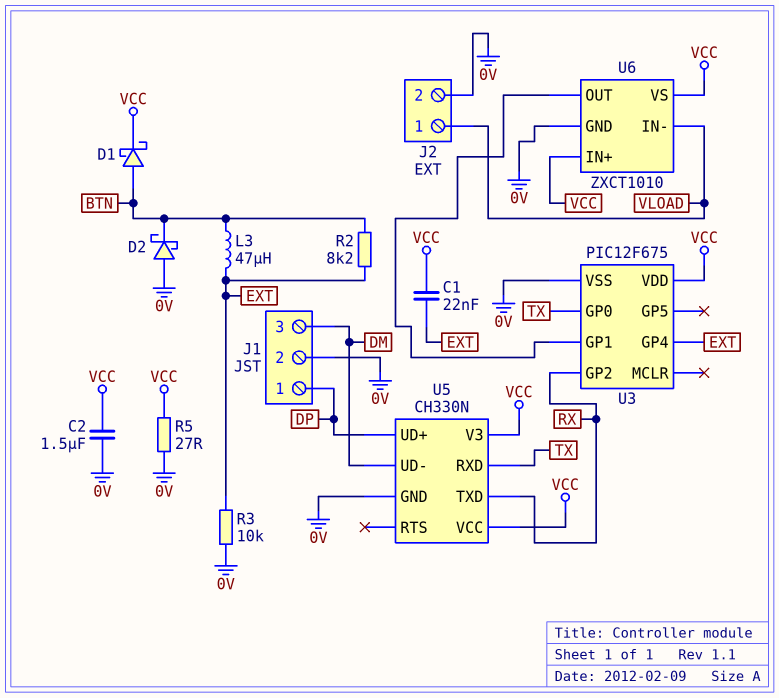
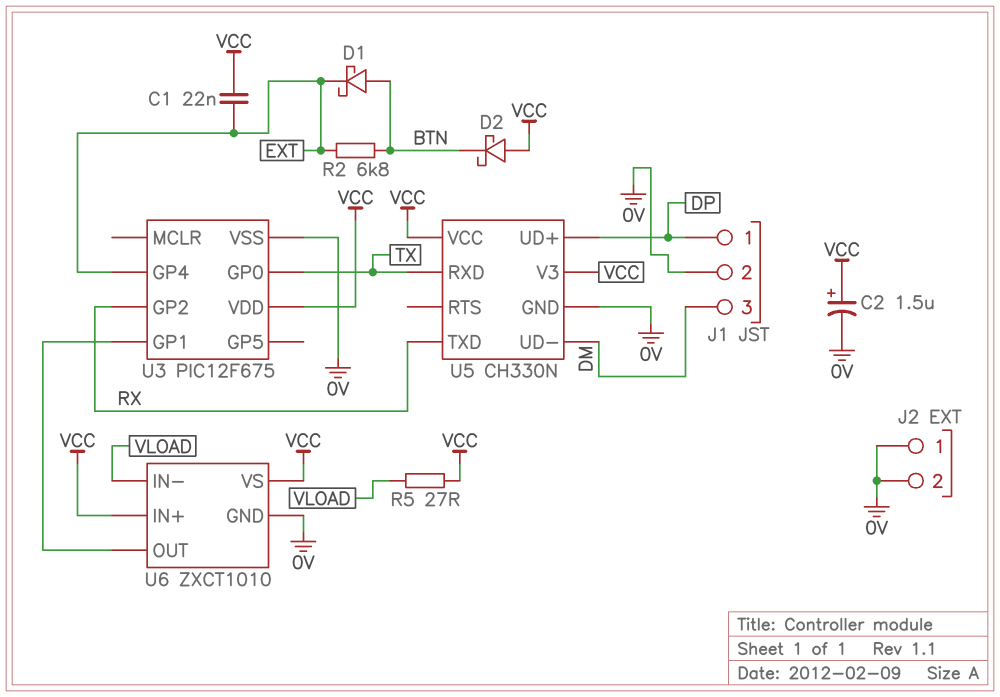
C2: 1.5uF (0V, VCC) -> 1.5uF (plus VCC, minus 0V)
D1: schottky (A BTN, K VCC) -> schottky (A BTN, K EXT)
D2: schottky (A 0V, K BTN) -> schottky (A VCC, K BTN)
J2 pin 1: VLOAD -> 0V
L3: 47uH (BTN, EXT) -> none
R2: 8.2k (BTN, EXT) -> 6.8k (BTN, EXT)
R3: 10k (0V, EXT) -> none
R5: 27 (0V, VCC) -> 27 (VCC, VLOAD)

